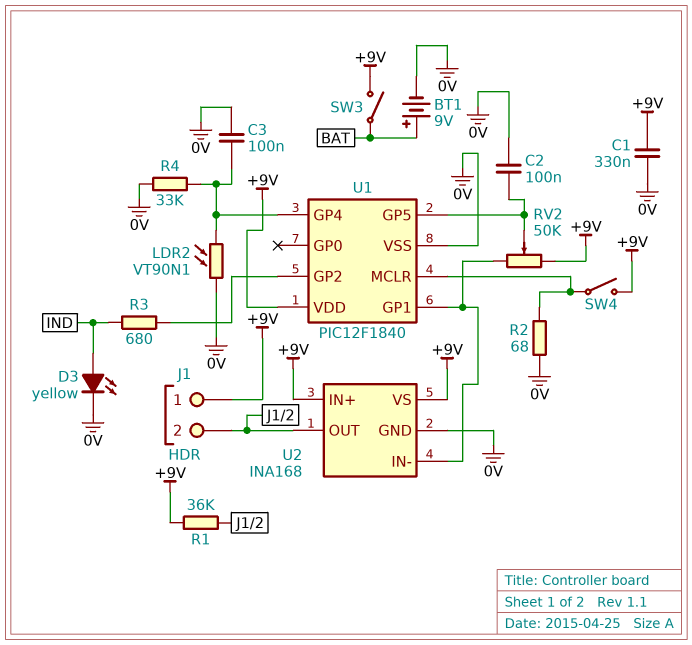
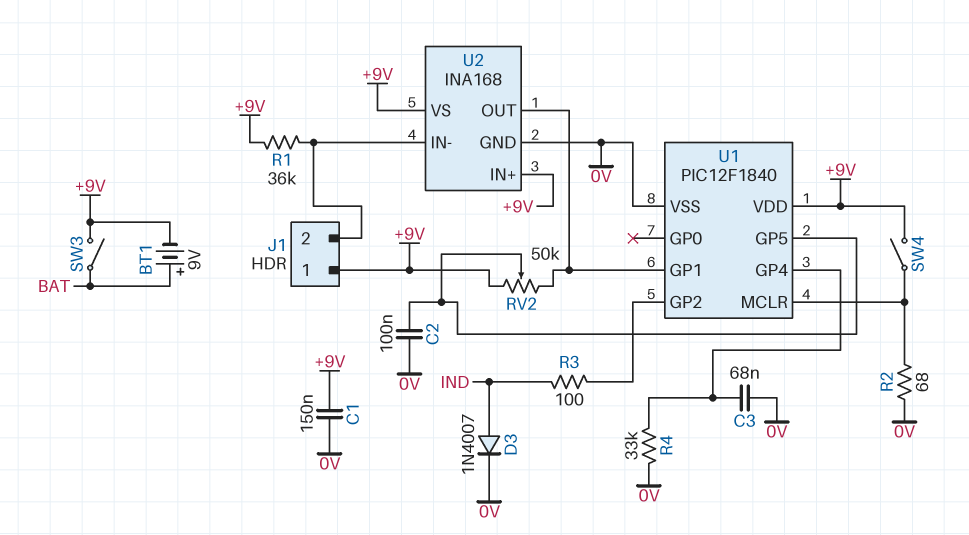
BT1: 9V (plus BAT, minus 0V) -> 9V (plus BAT, minus +9V)
C1: 330nF (+9V, 0V) -> 150nF (+9V, 0V)
C3: 100nF (0V, U1/GP4) -> 68nF (0V, U1/GP4)
D3: LED yellow (A IND, K 0V) -> diode 1N4007 (A IND, K 0V)
LDR2: VT90N1 (0V, U1/GP4) -> none
R3: 680 (IND, U1/GP2) -> 100 (IND, U1/GP2)
U2 pin IN-: U1/GP1 -> J1/2
U2 pin OUT: J1/2 -> U1/GP1

